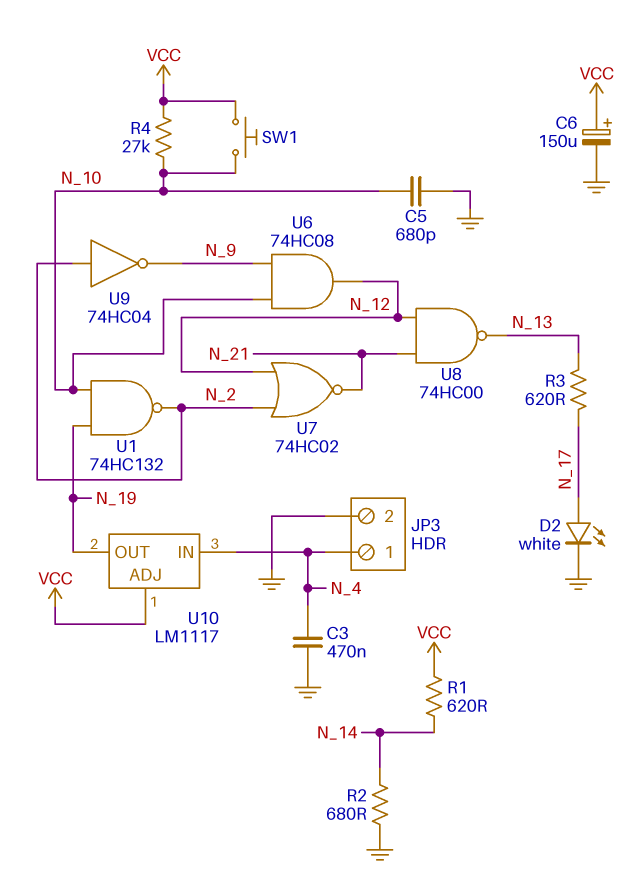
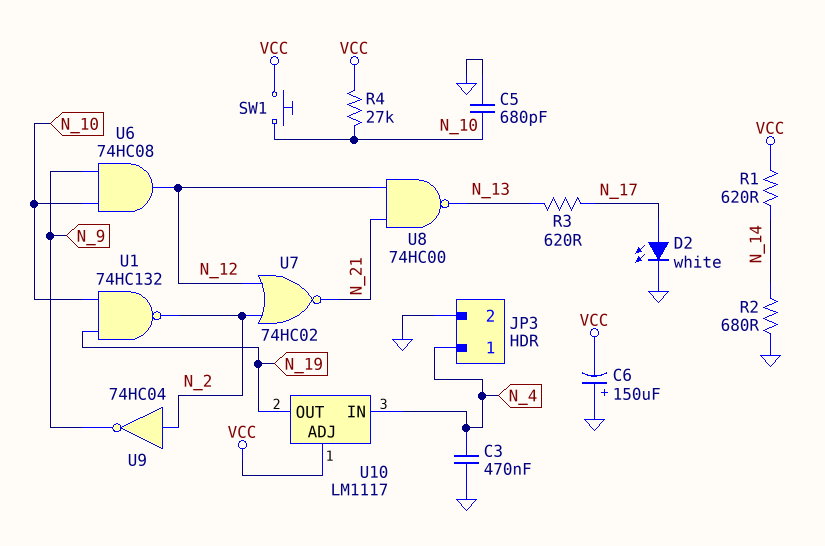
C6: 150uF (plus VCC, minus GND) -> 150uF (plus GND, minus VCC)

